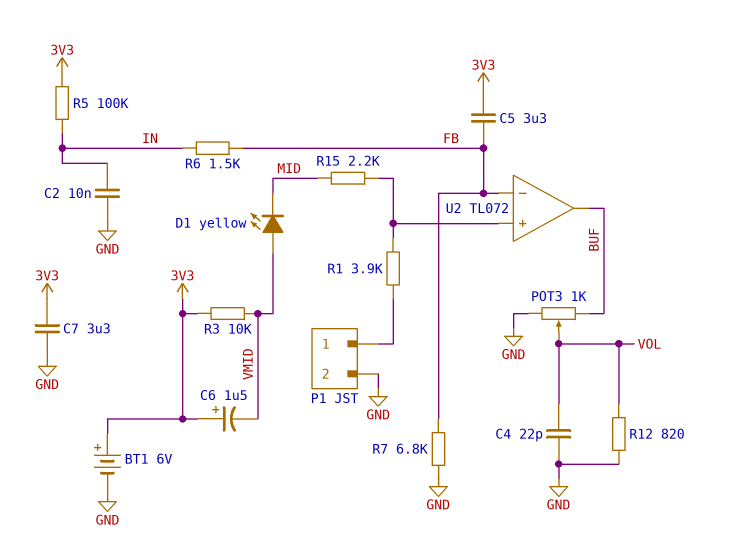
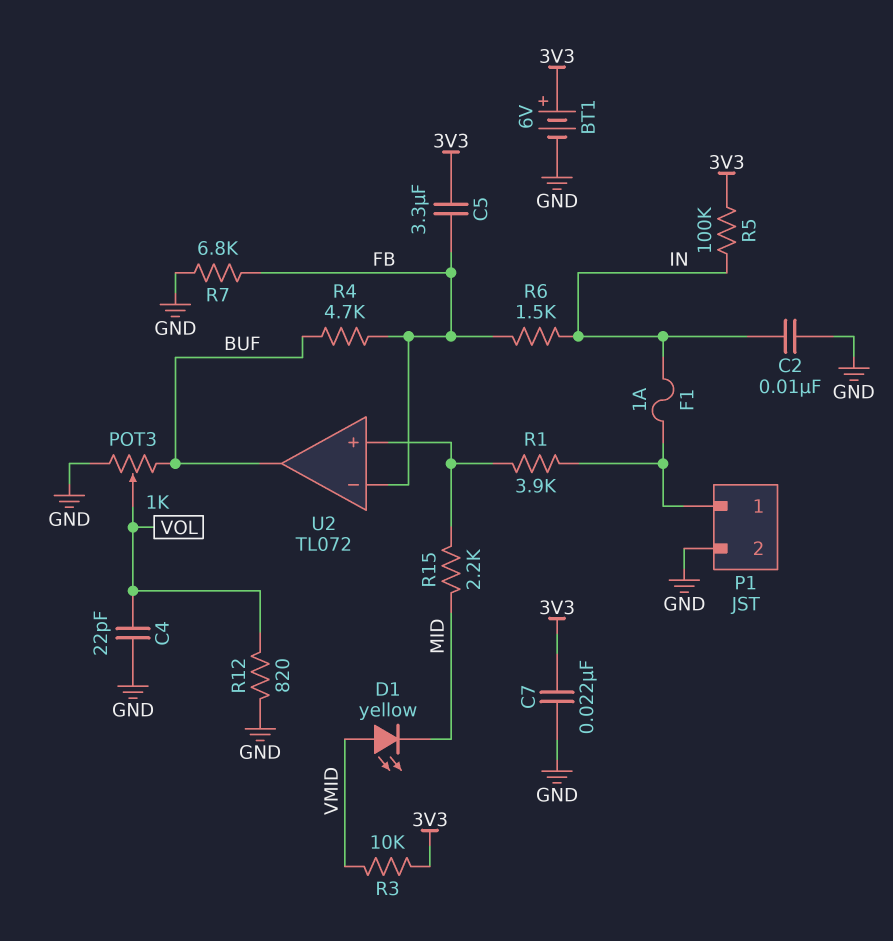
C6: 1.5uF (plus 3V3, minus VMID) -> none
C7: 3.3uF (3V3, GND) -> 22nF (3V3, GND)
F1: none -> 1A (IN, P1/1)
R4: none -> 4.7k (BUF, FB)

